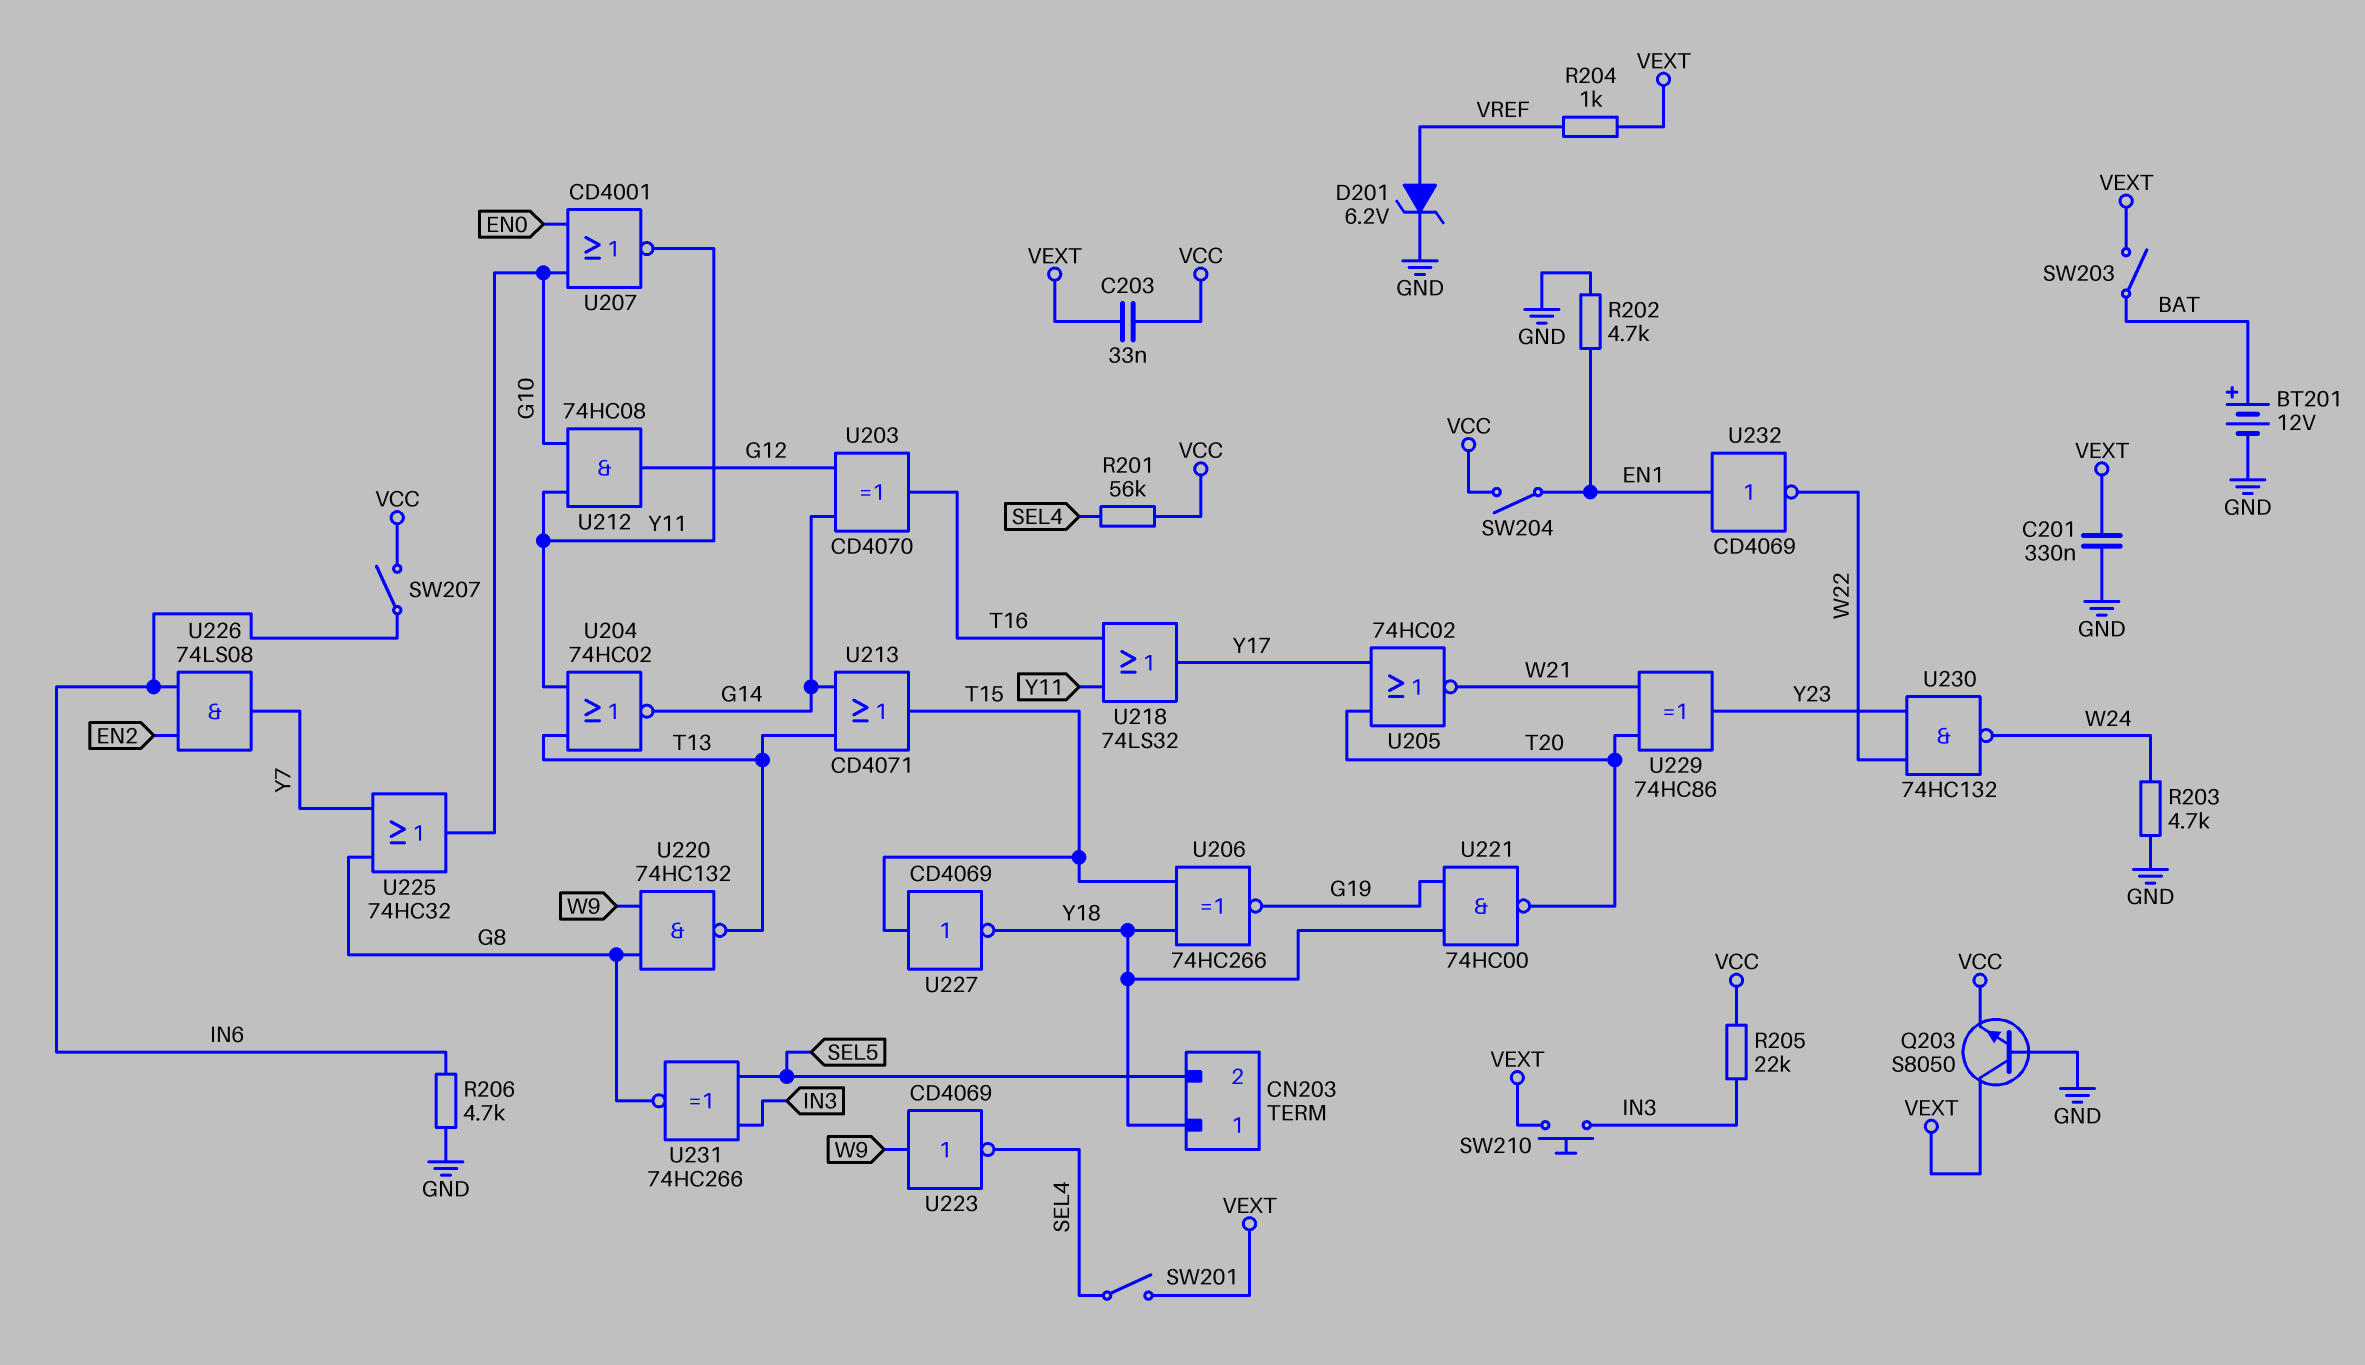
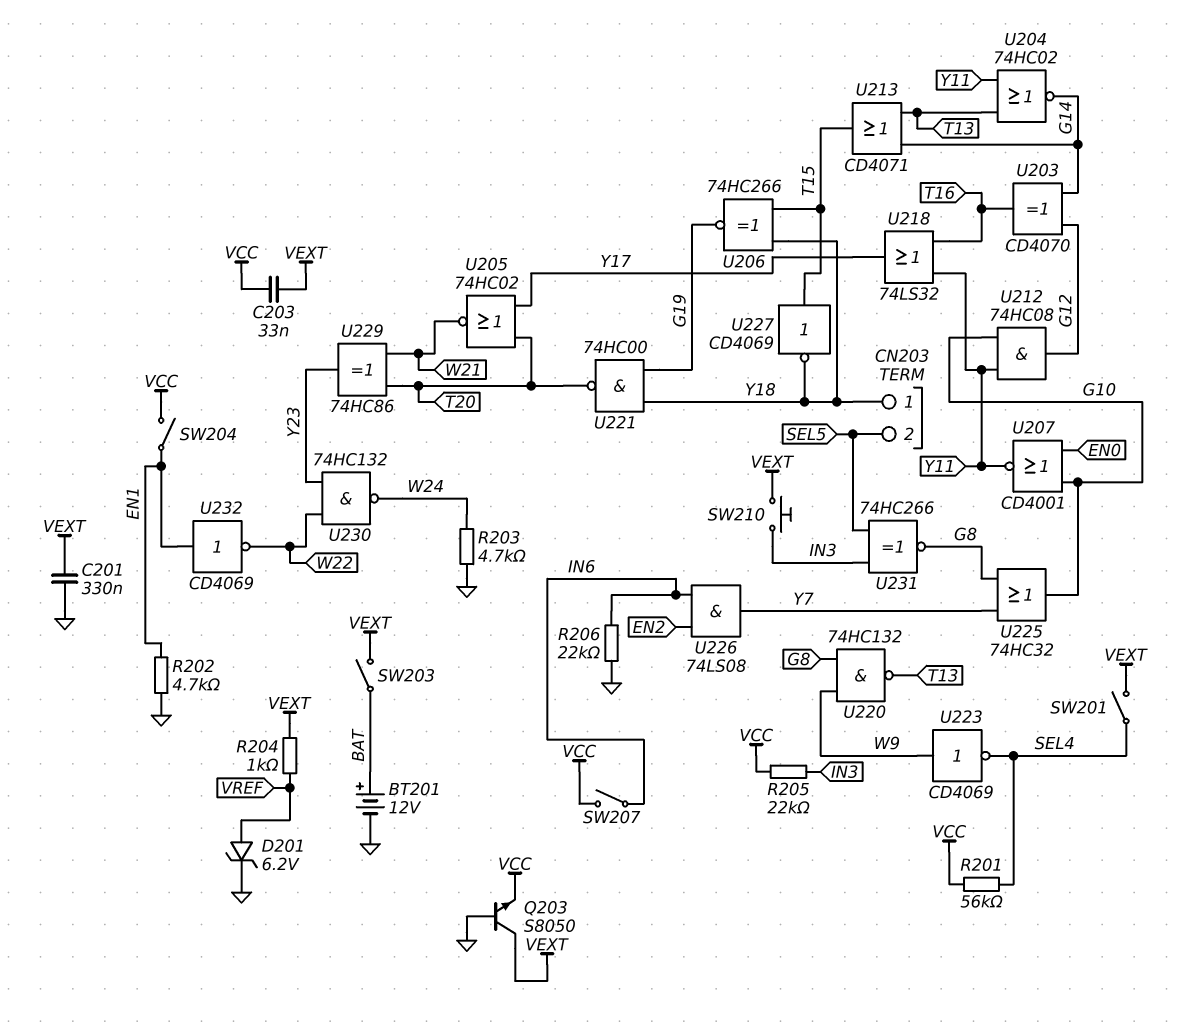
R206: 4.7k (GND, IN6) -> 22k (GND, IN6)

